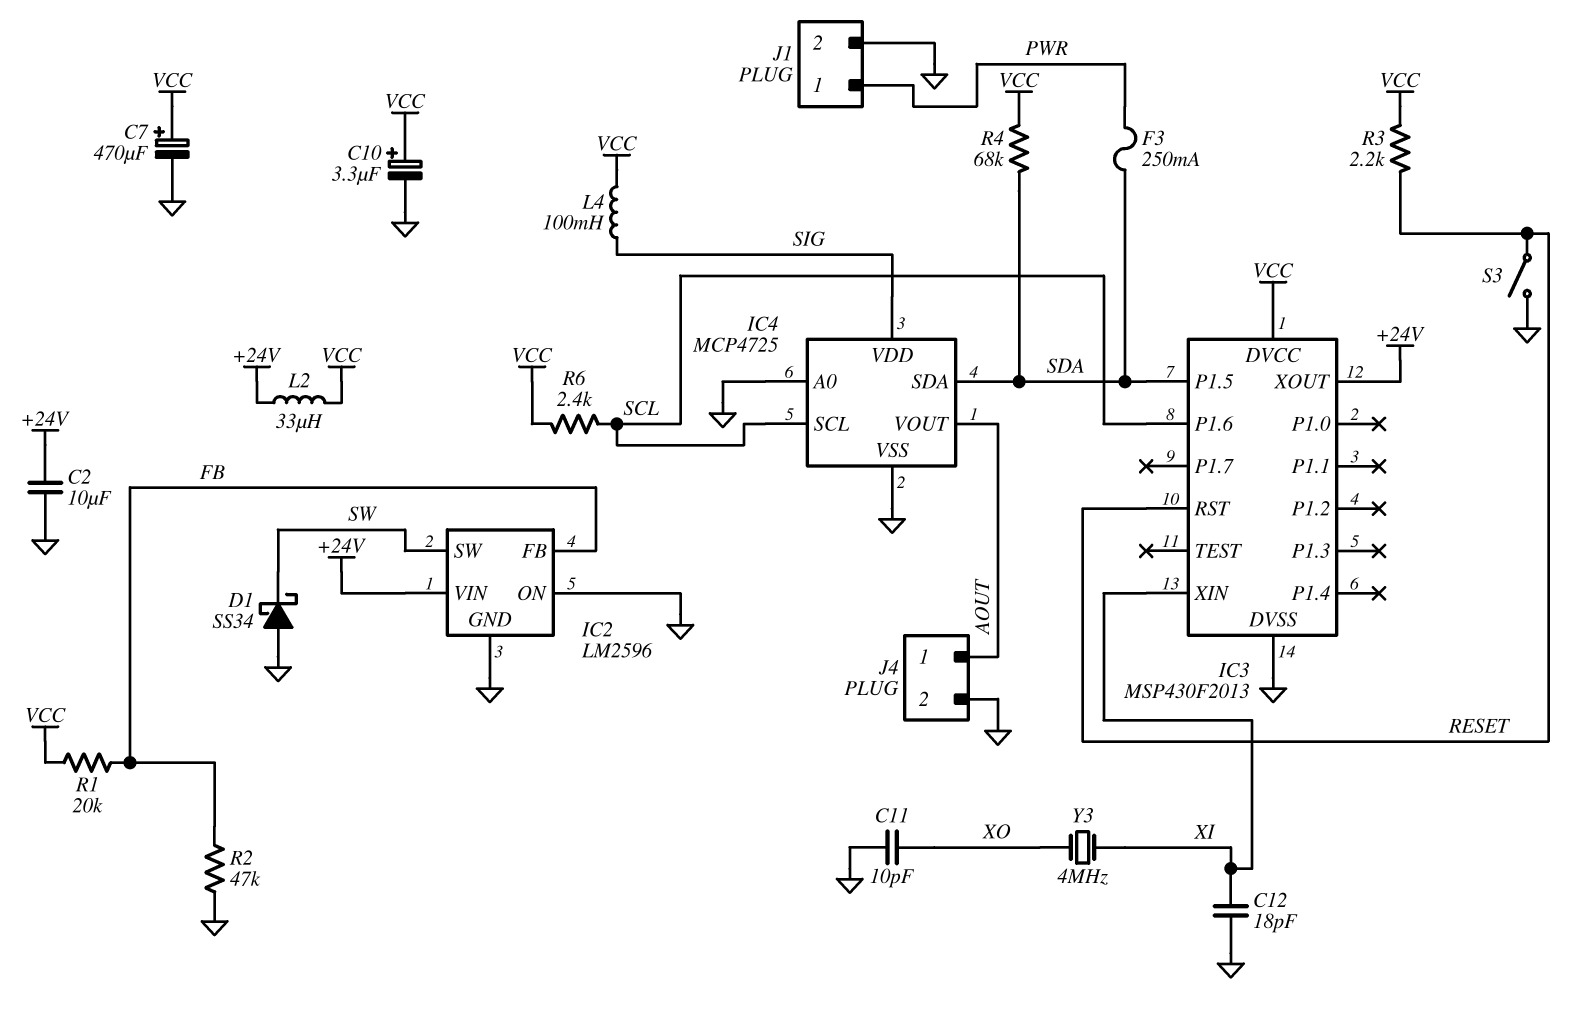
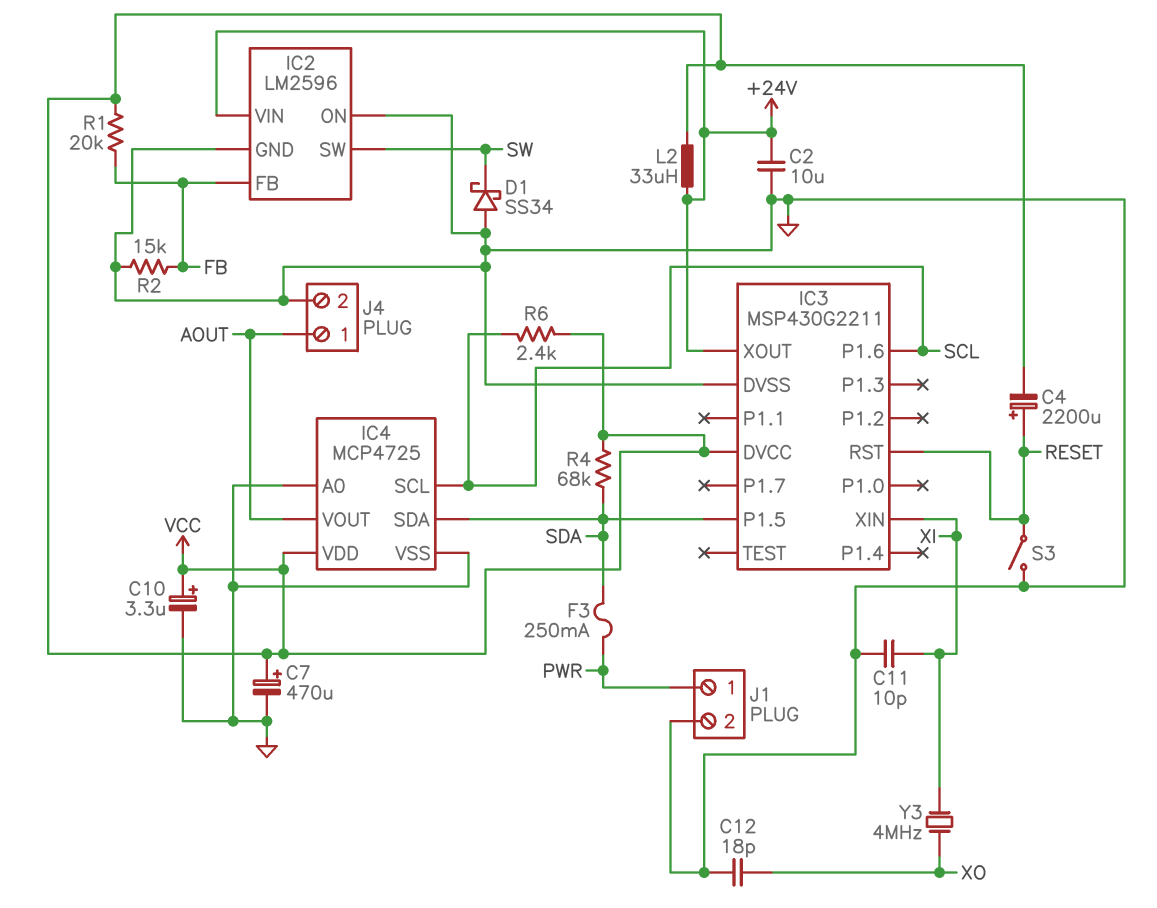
C4: none -> 2200uF (plus RESET, minus VCC)
C11: 10pF (GND, XO) -> 10pF (GND, XI)
C12: 18pF (GND, XI) -> 18pF (GND, XO)
IC3: MSP430F2013 -> MSP430G2211
IC4 pin VDD: SIG -> VCC
L4: 100mH (SIG, VCC) -> none
R2: 47k (FB, GND) -> 15k (FB, GND)
R3: 2.2k (RESET, VCC) -> none

